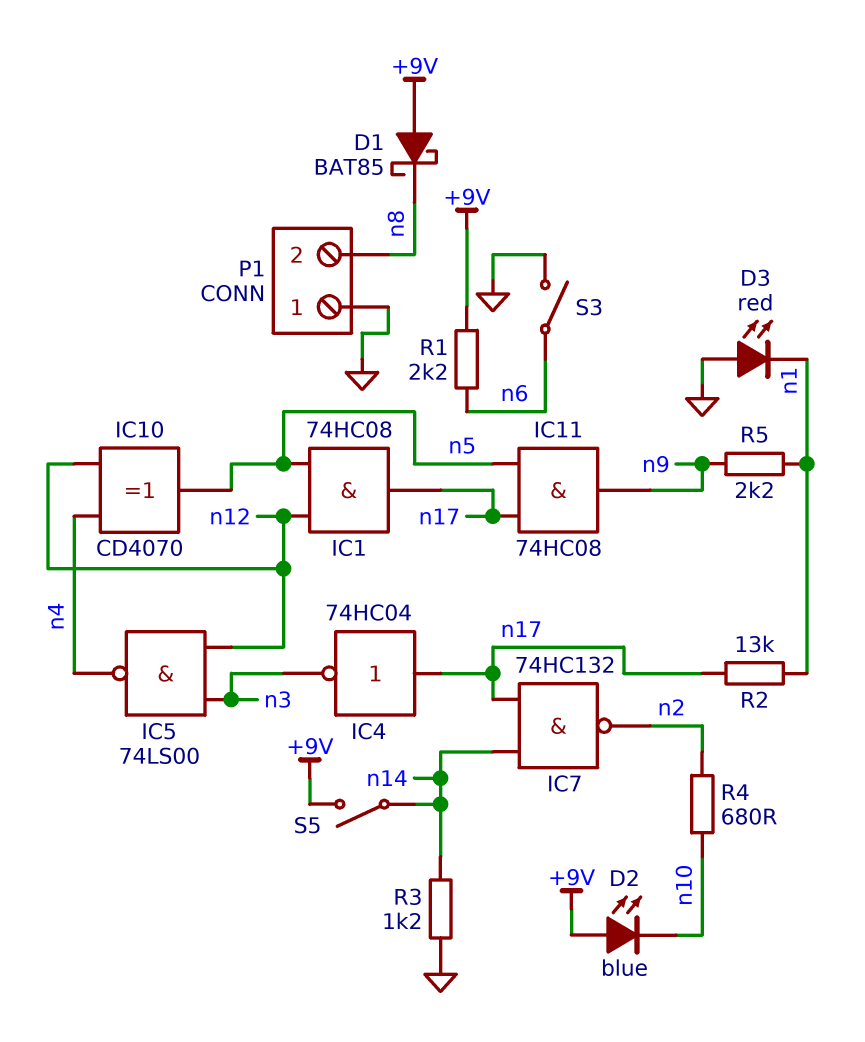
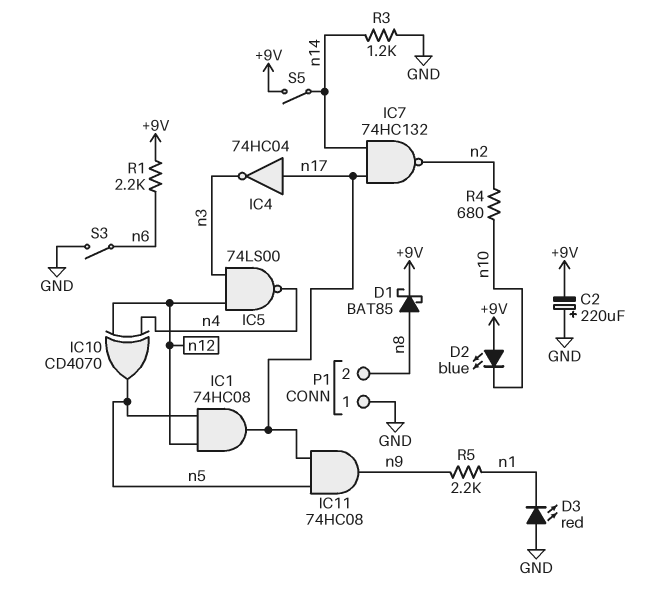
C2: none -> 220uF (plus GND, minus +9V)
D1: schottky BAT85 (A +9V, K n8) -> schottky BAT85 (A n8, K +9V)
R2: 13k (n1, n17) -> none

